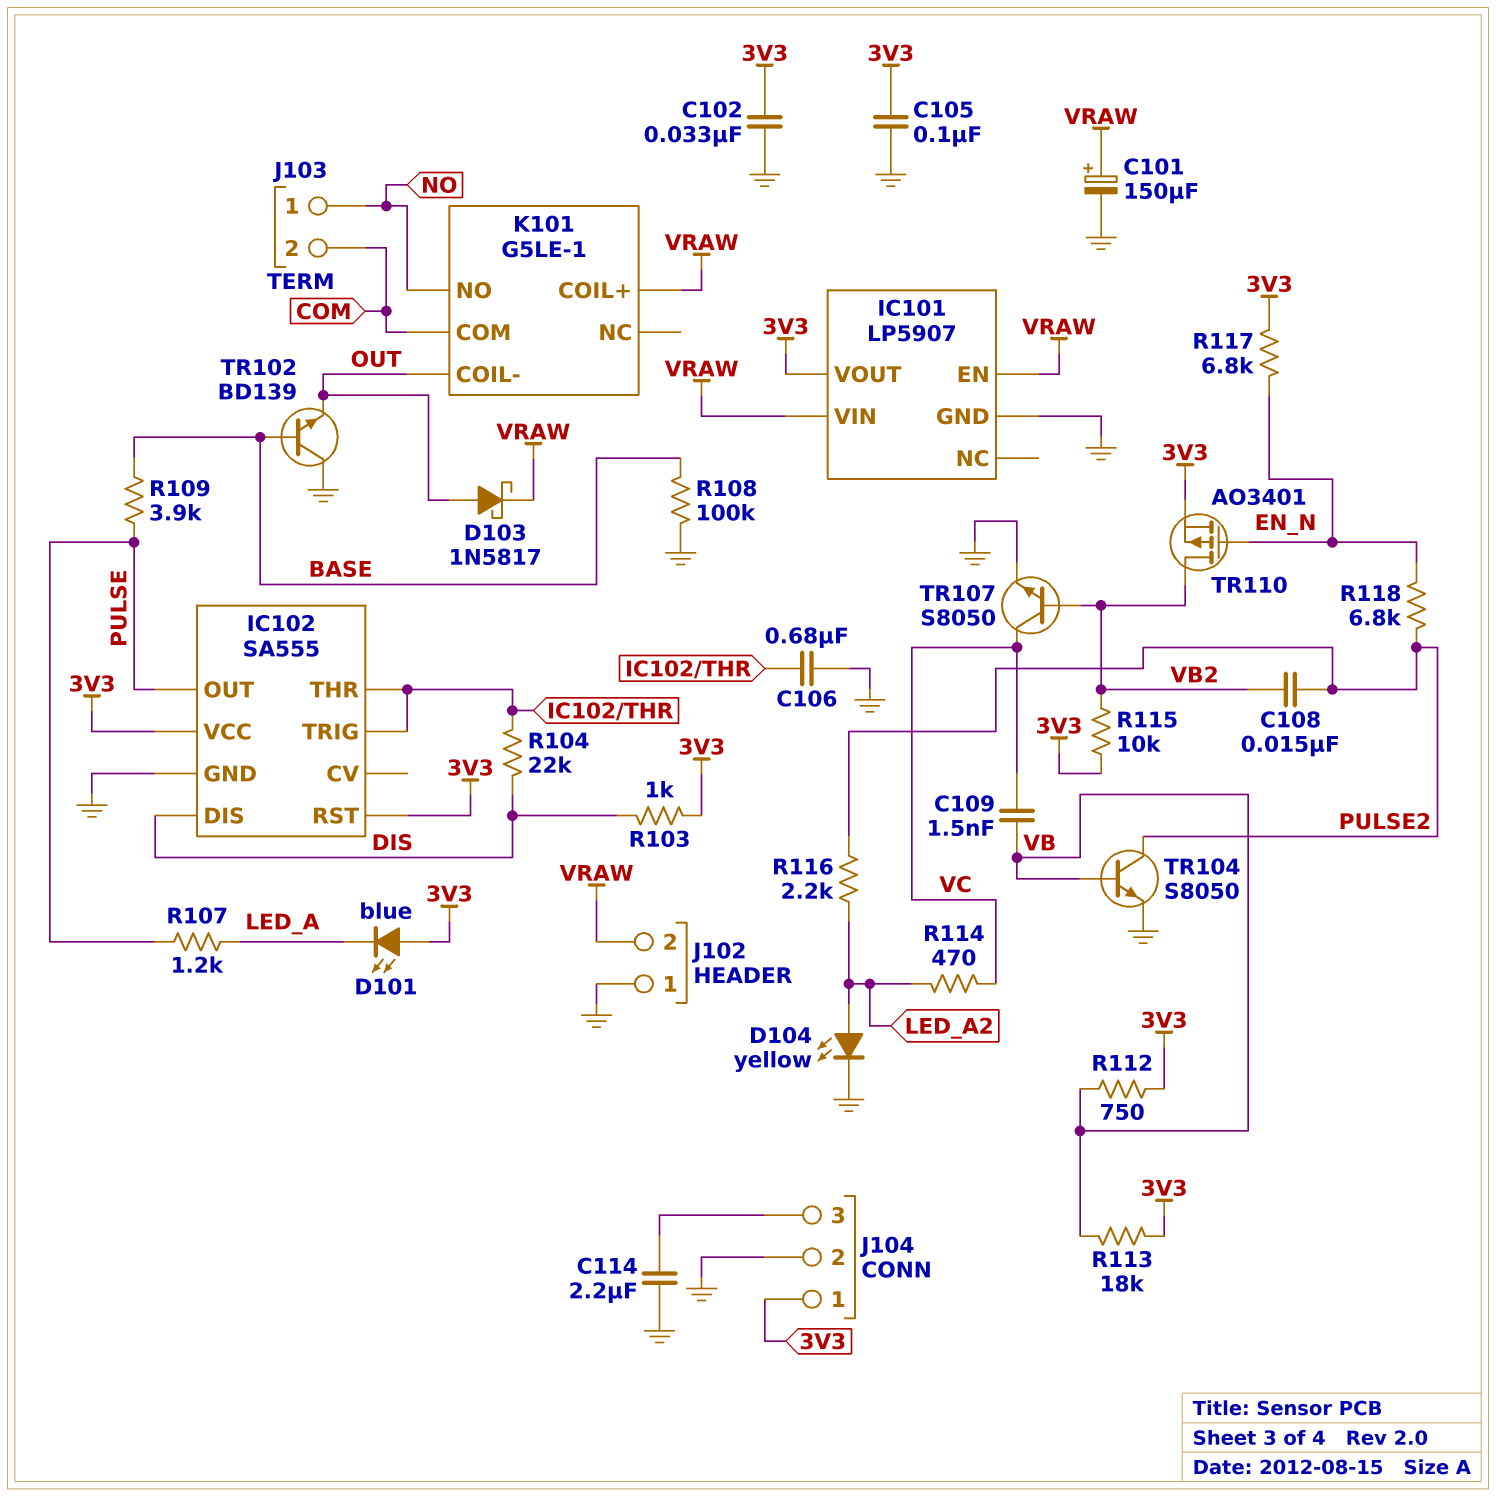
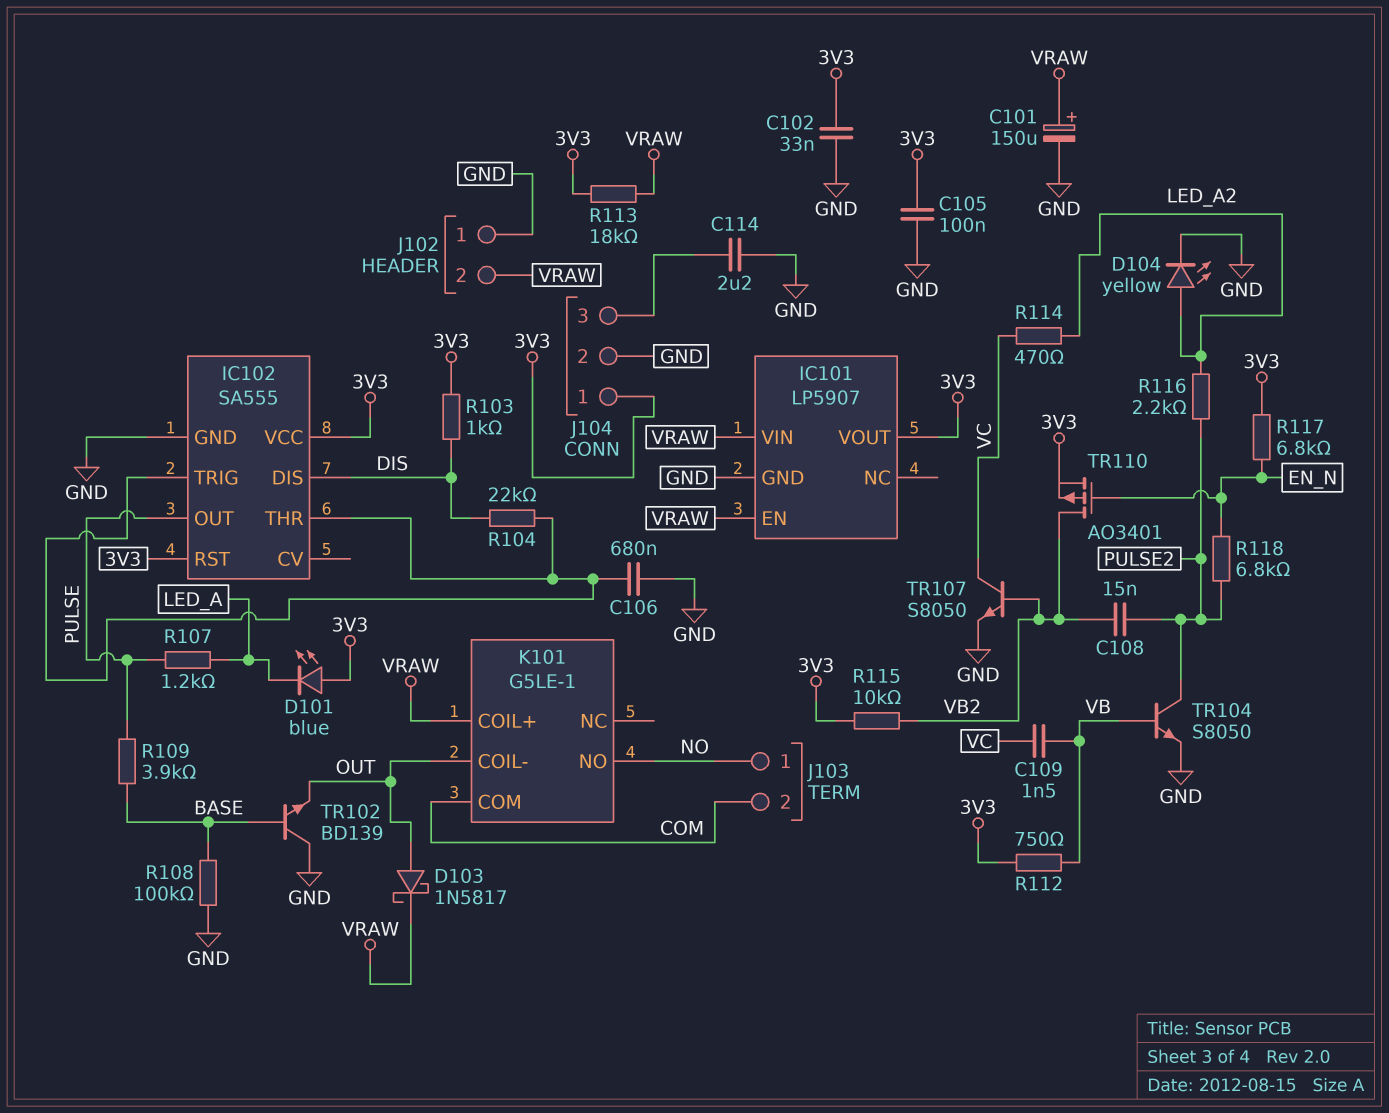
R113: 18k (3V3, VB) -> 18k (3V3, VRAW)

